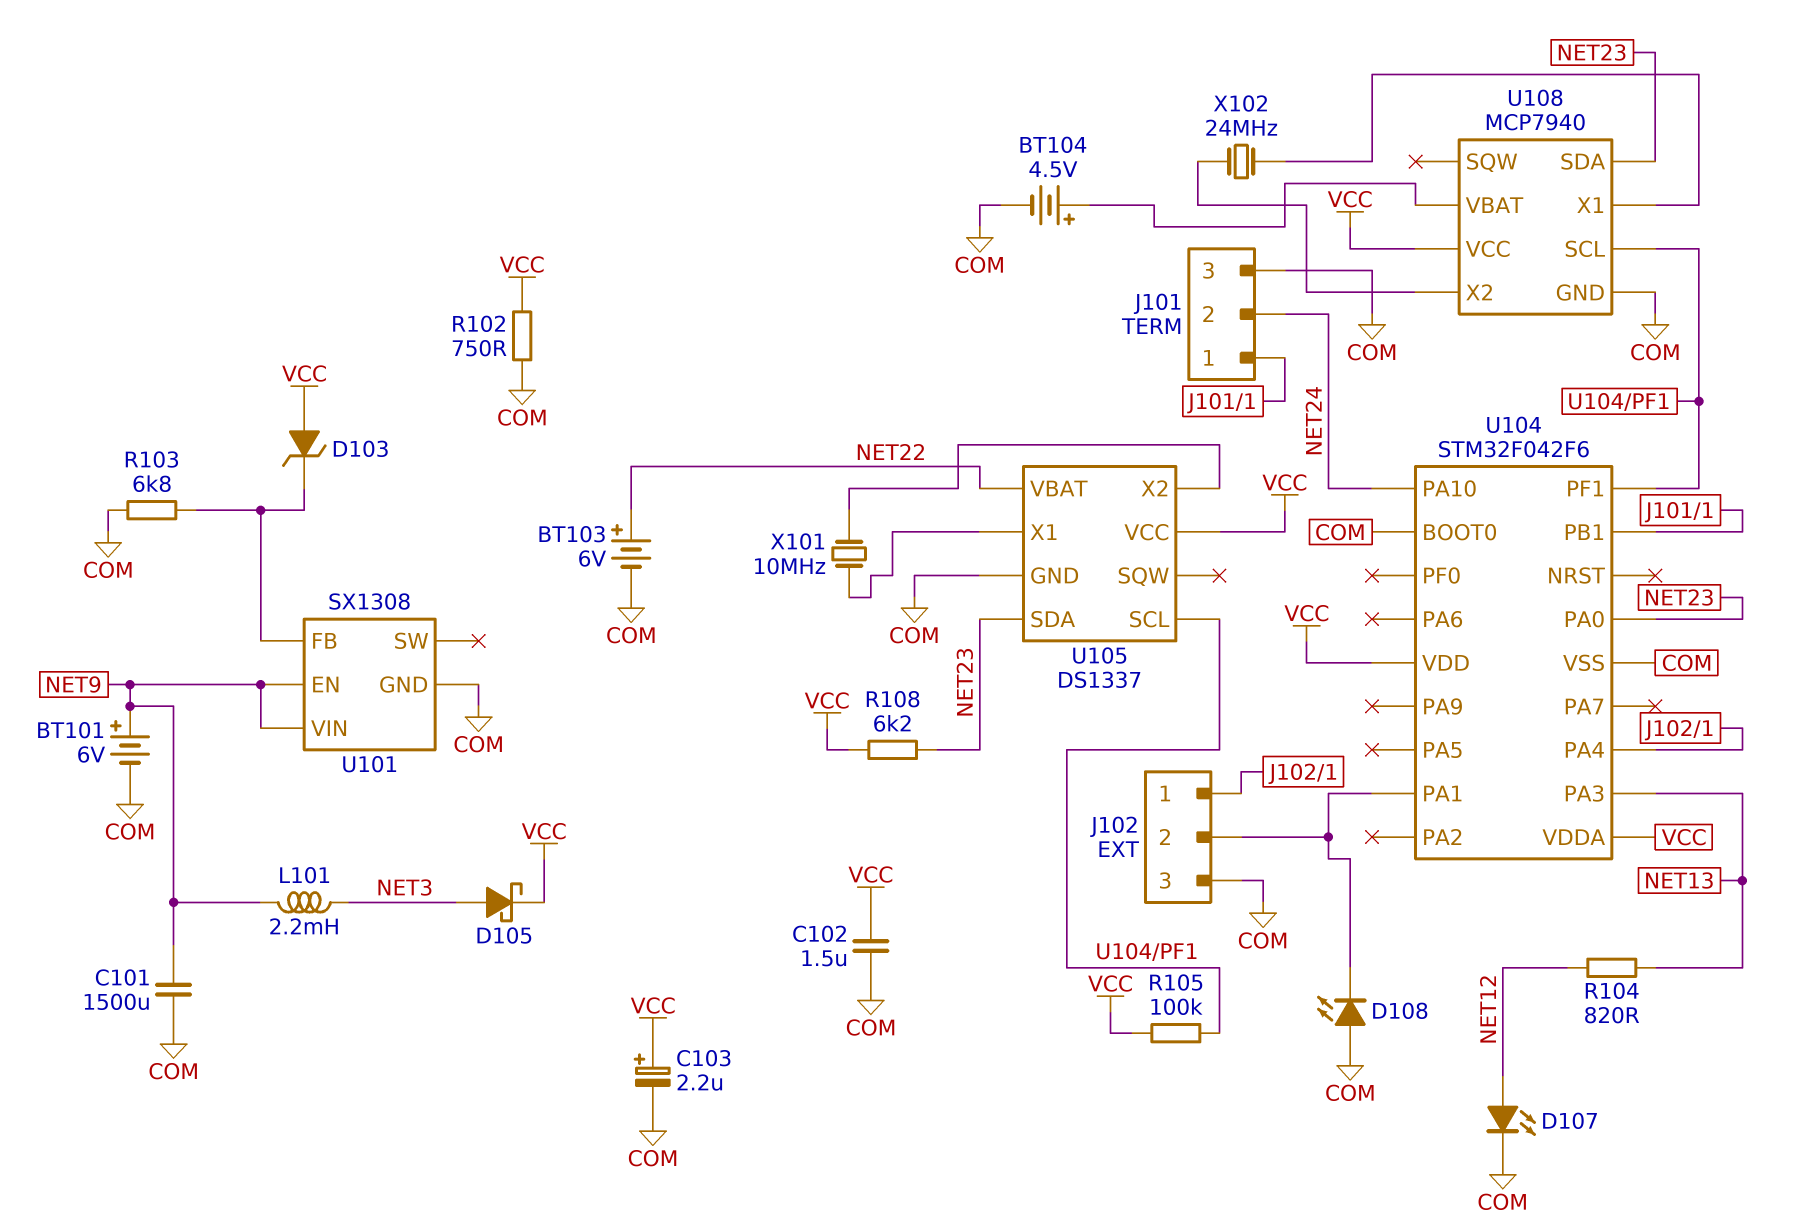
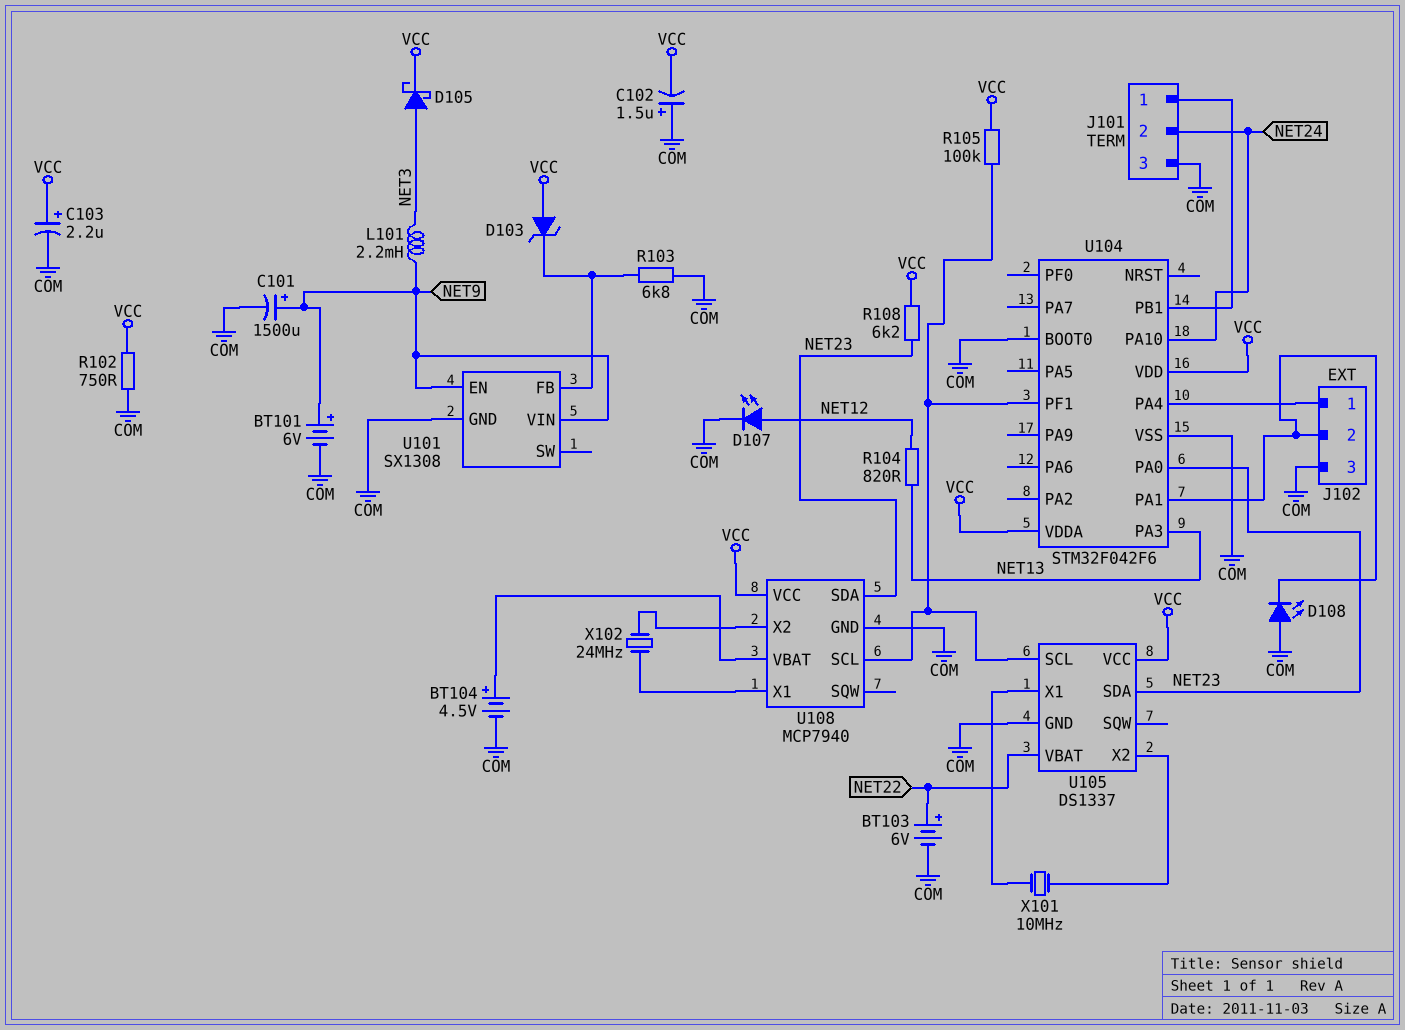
C101: 1500uF (COM, NET9) -> 1500uF (plus NET9, minus COM)
C102: 1.5uF (COM, VCC) -> 1.5uF (plus COM, minus VCC)

